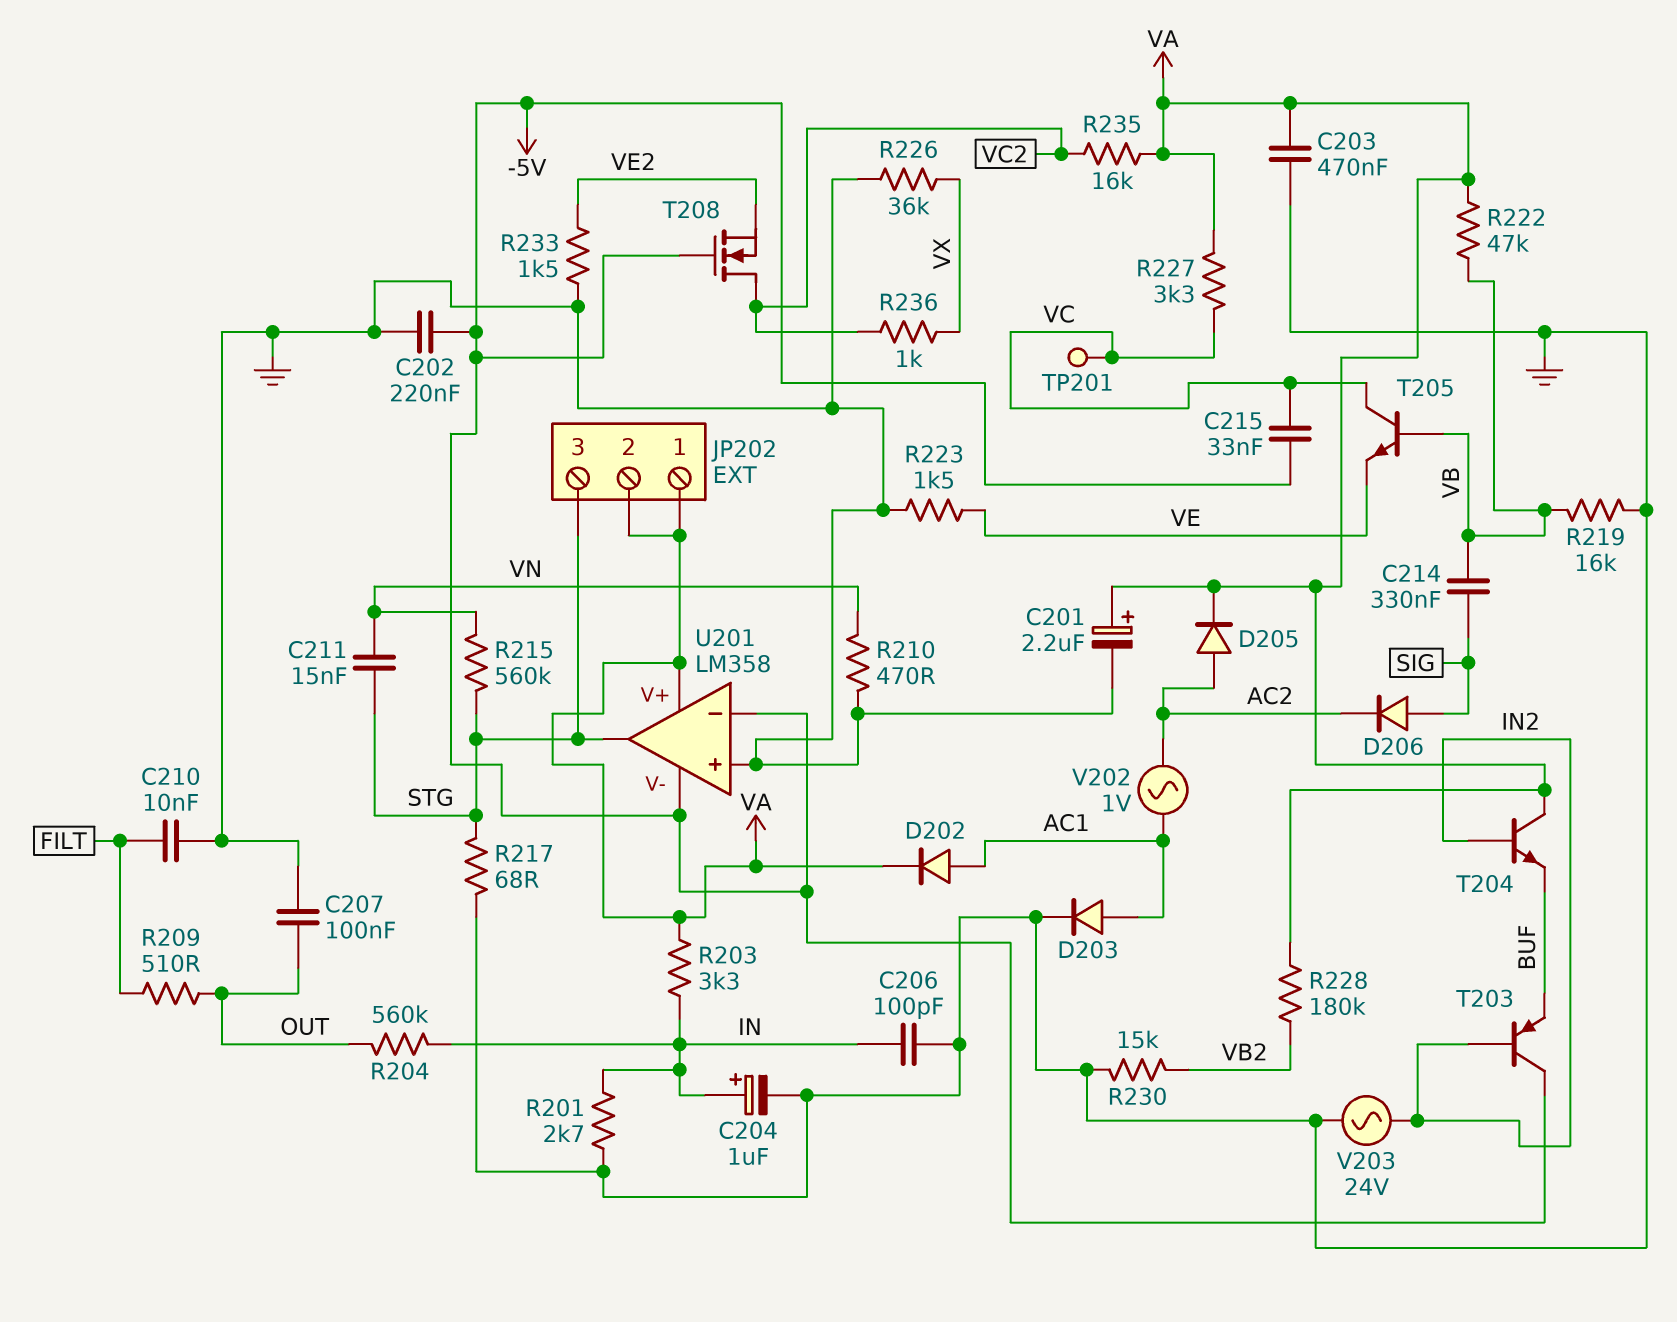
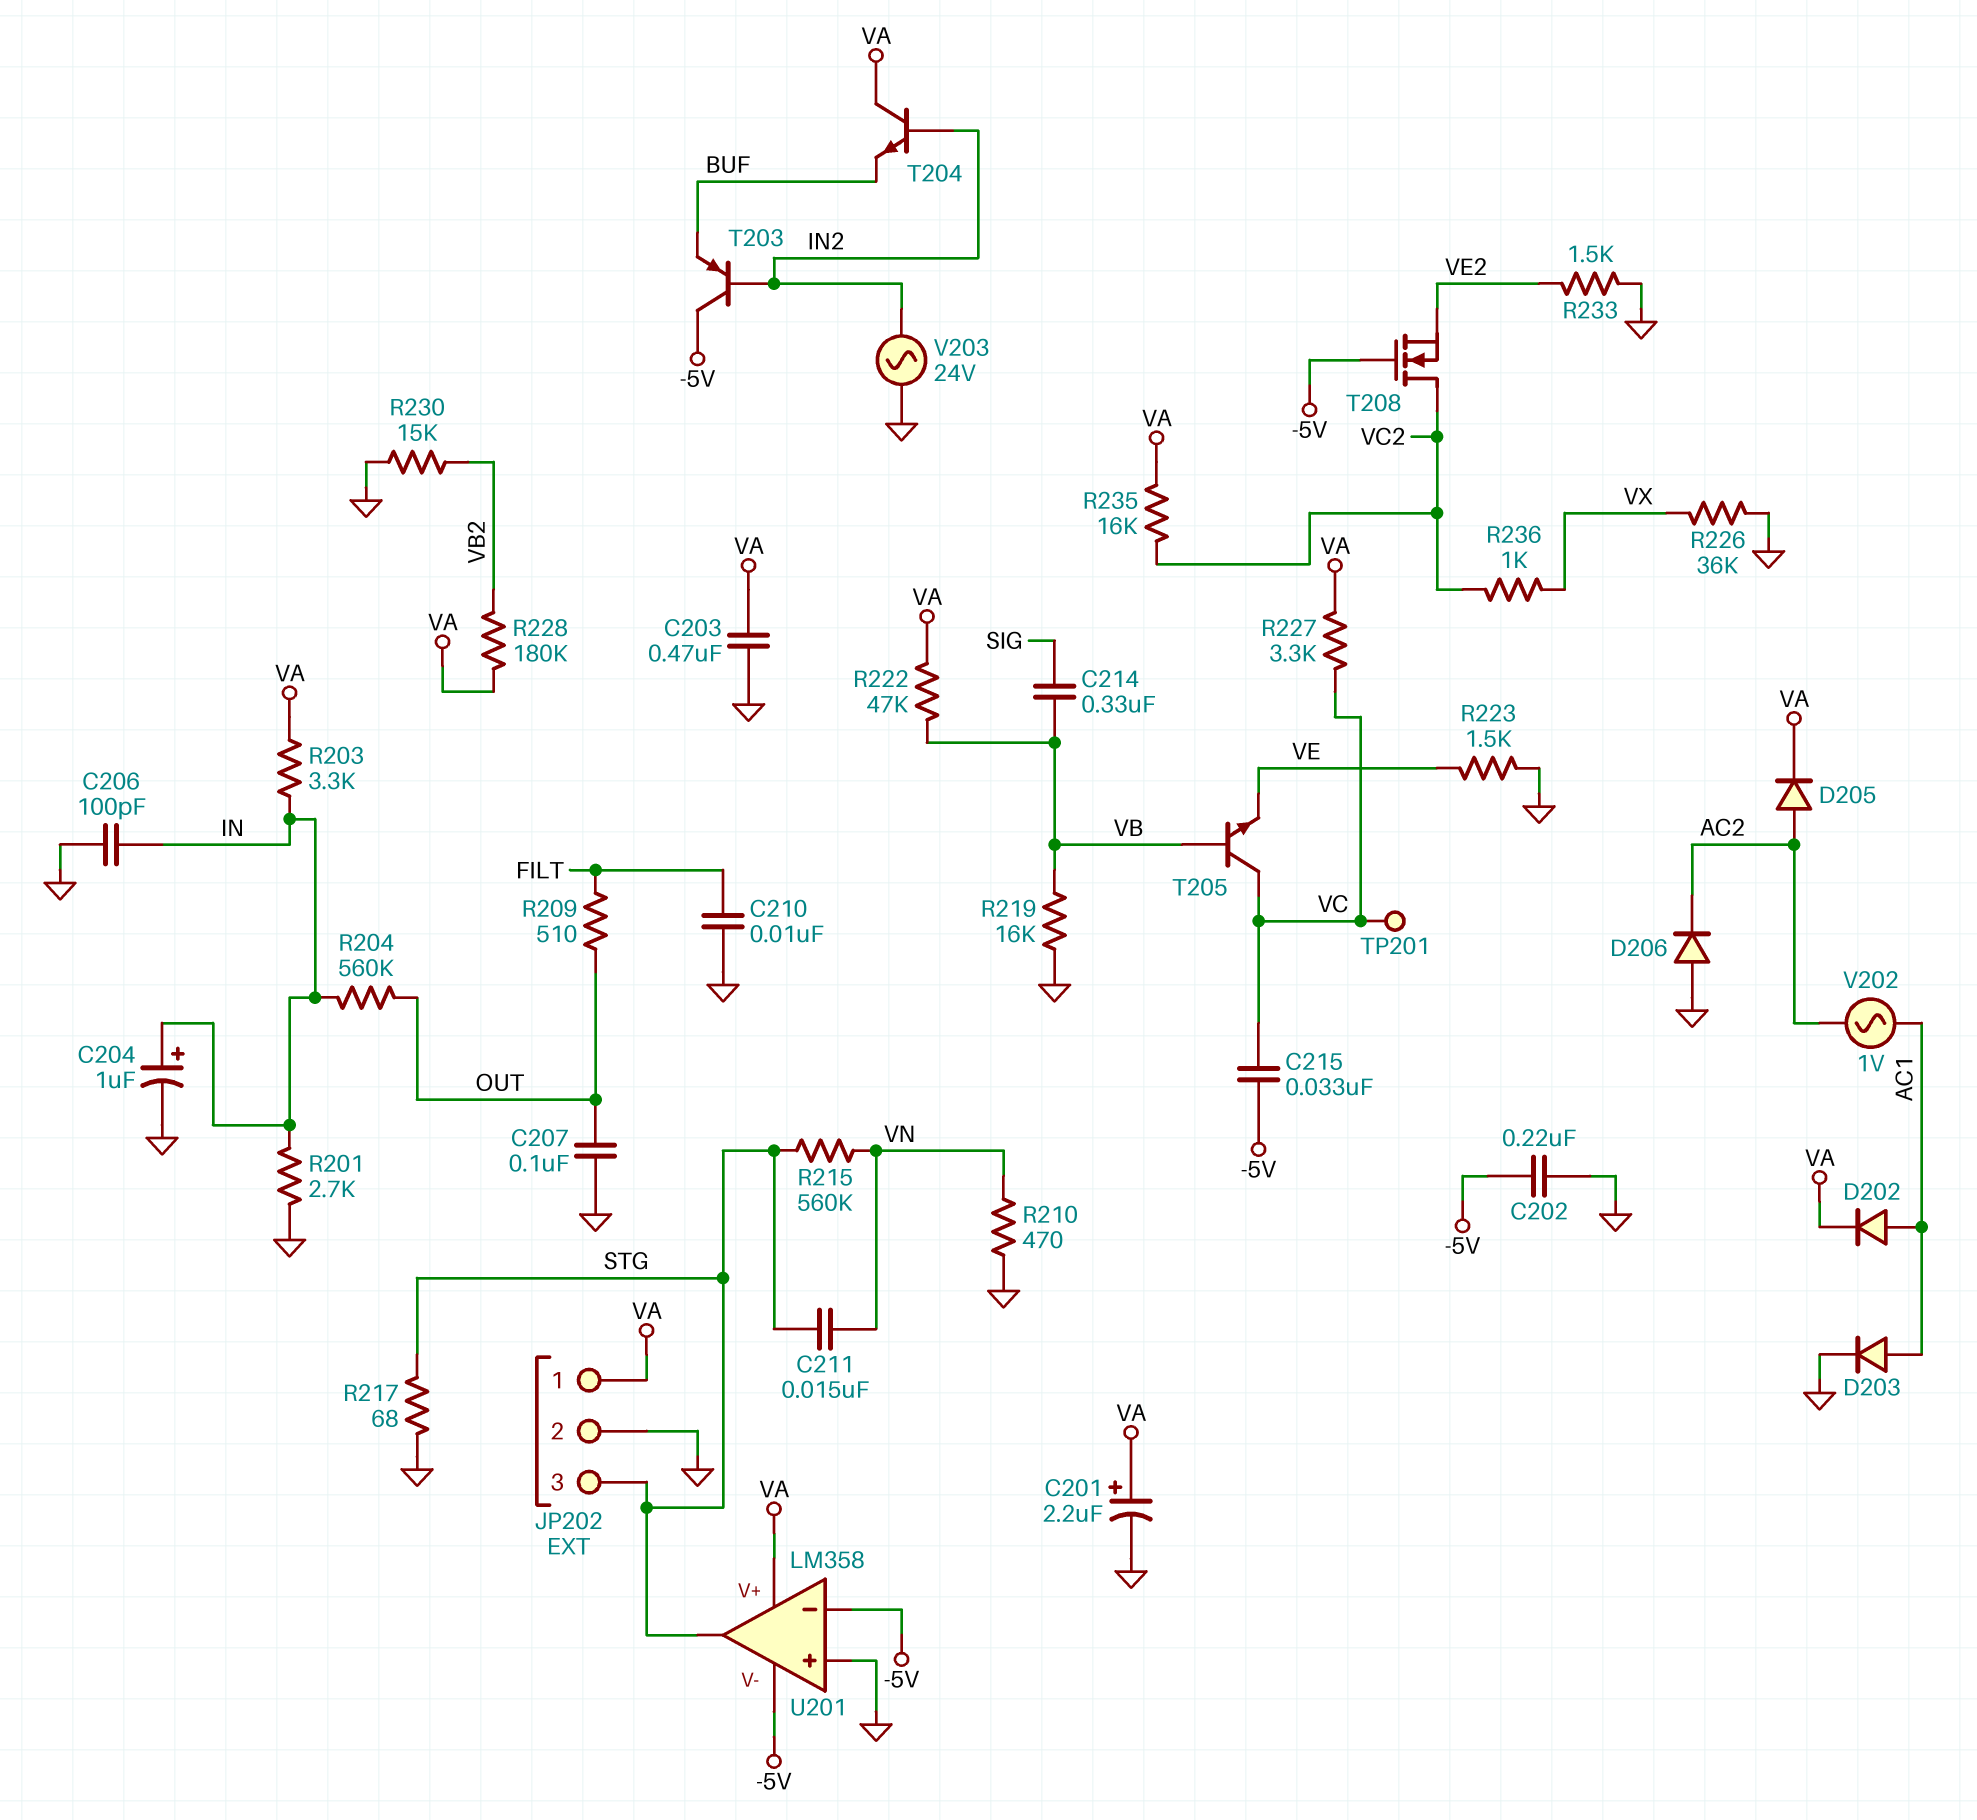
D206: diode (A SIG, K AC2) -> diode (A GND, K AC2)
JP202 pin 2: VA -> GND

